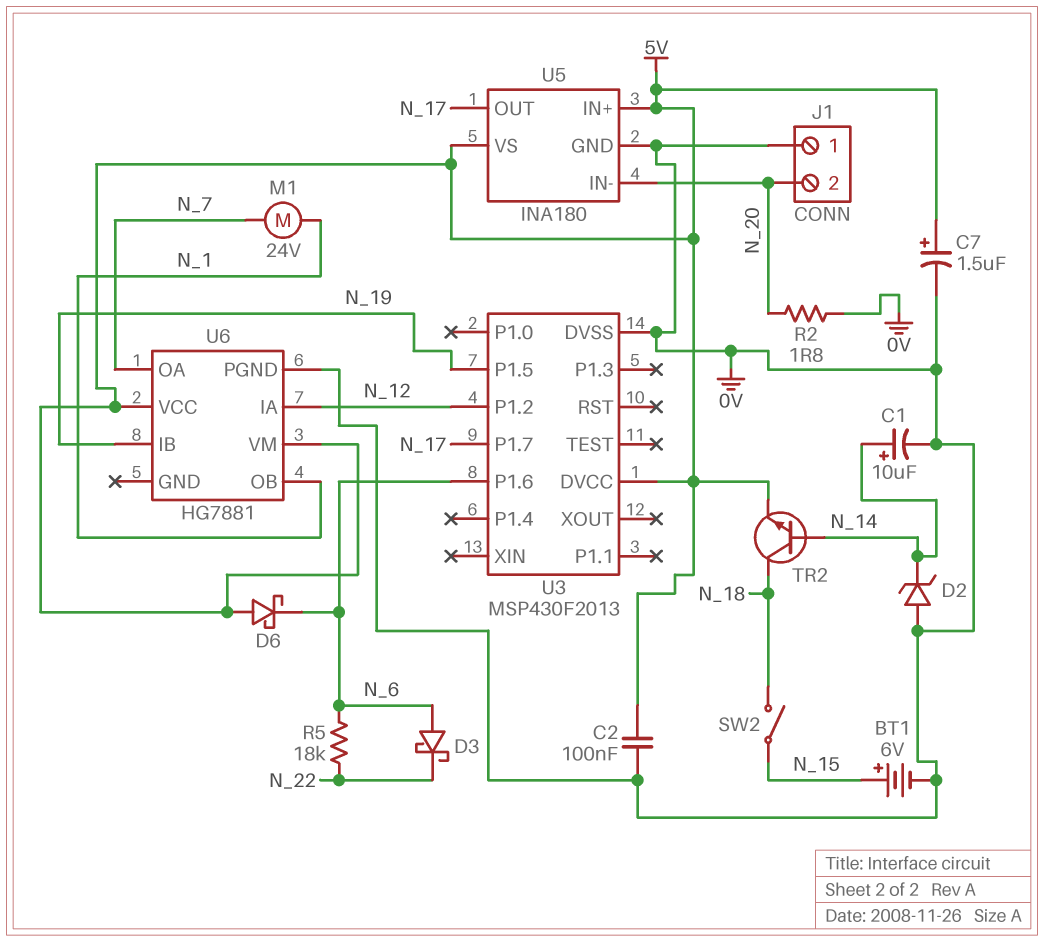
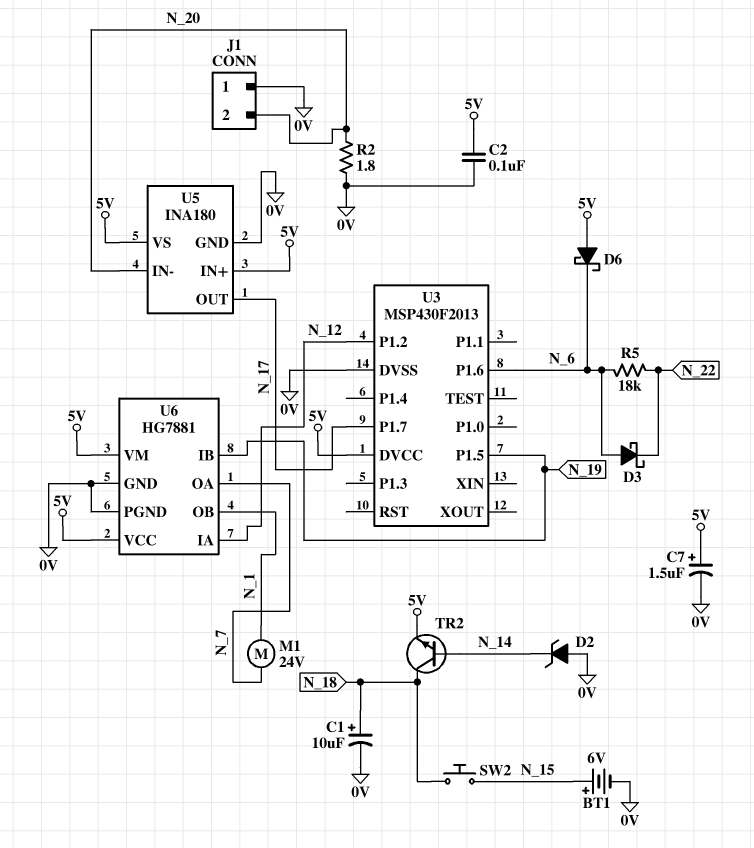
C1: 10uF (plus N_14, minus 0V) -> 10uF (plus N_18, minus 0V)
SW2: switch (N_15, N_18) -> button (N_15, N_18)
U6 pin GND: none -> 0V

